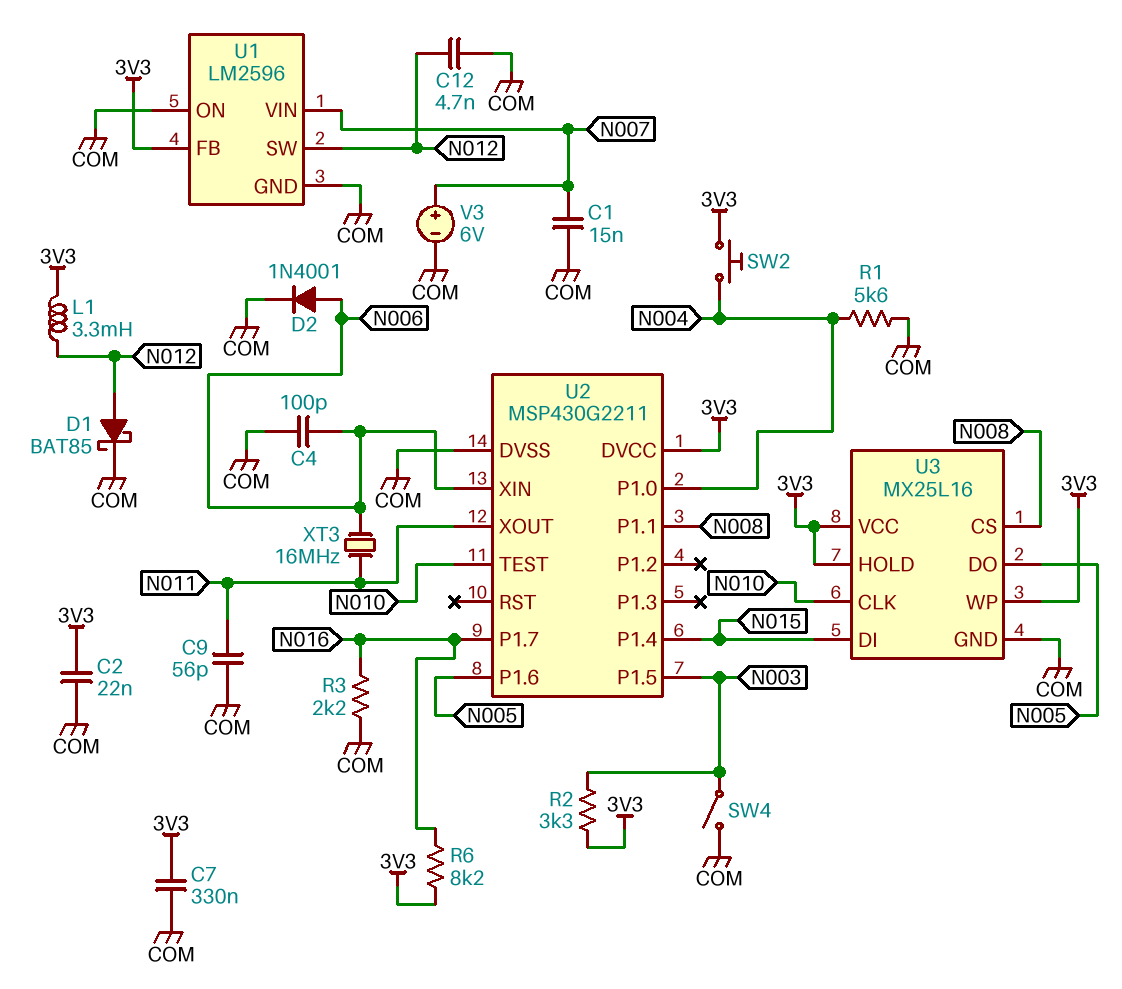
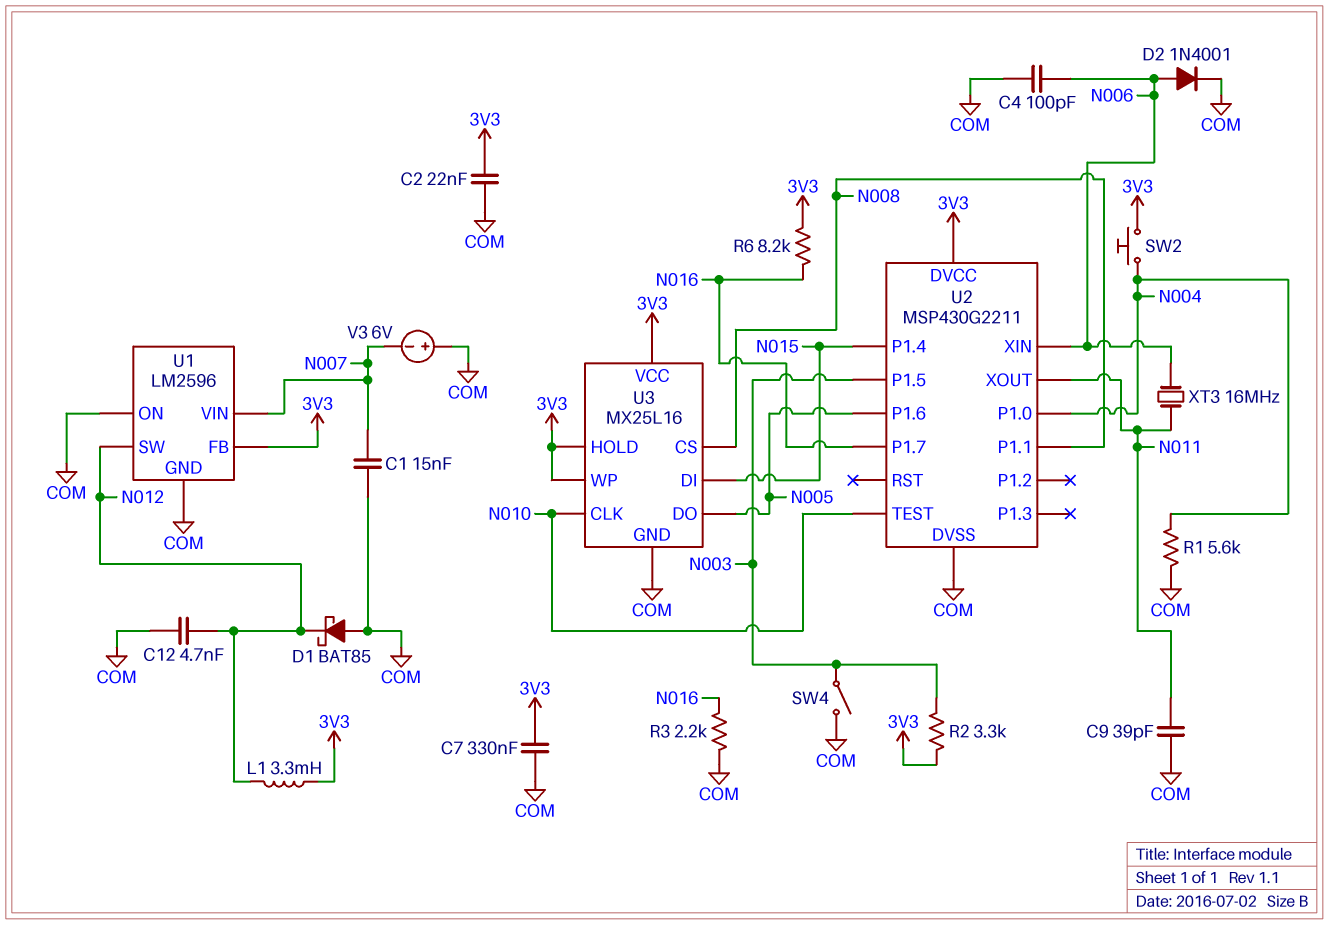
C9: 56pF (COM, N011) -> 39pF (COM, N011)
D1: schottky BAT85 (A N012, K COM) -> schottky BAT85 (A COM, K N012)
V3: 6V (plus N007, minus COM) -> 6V (plus COM, minus N007)

